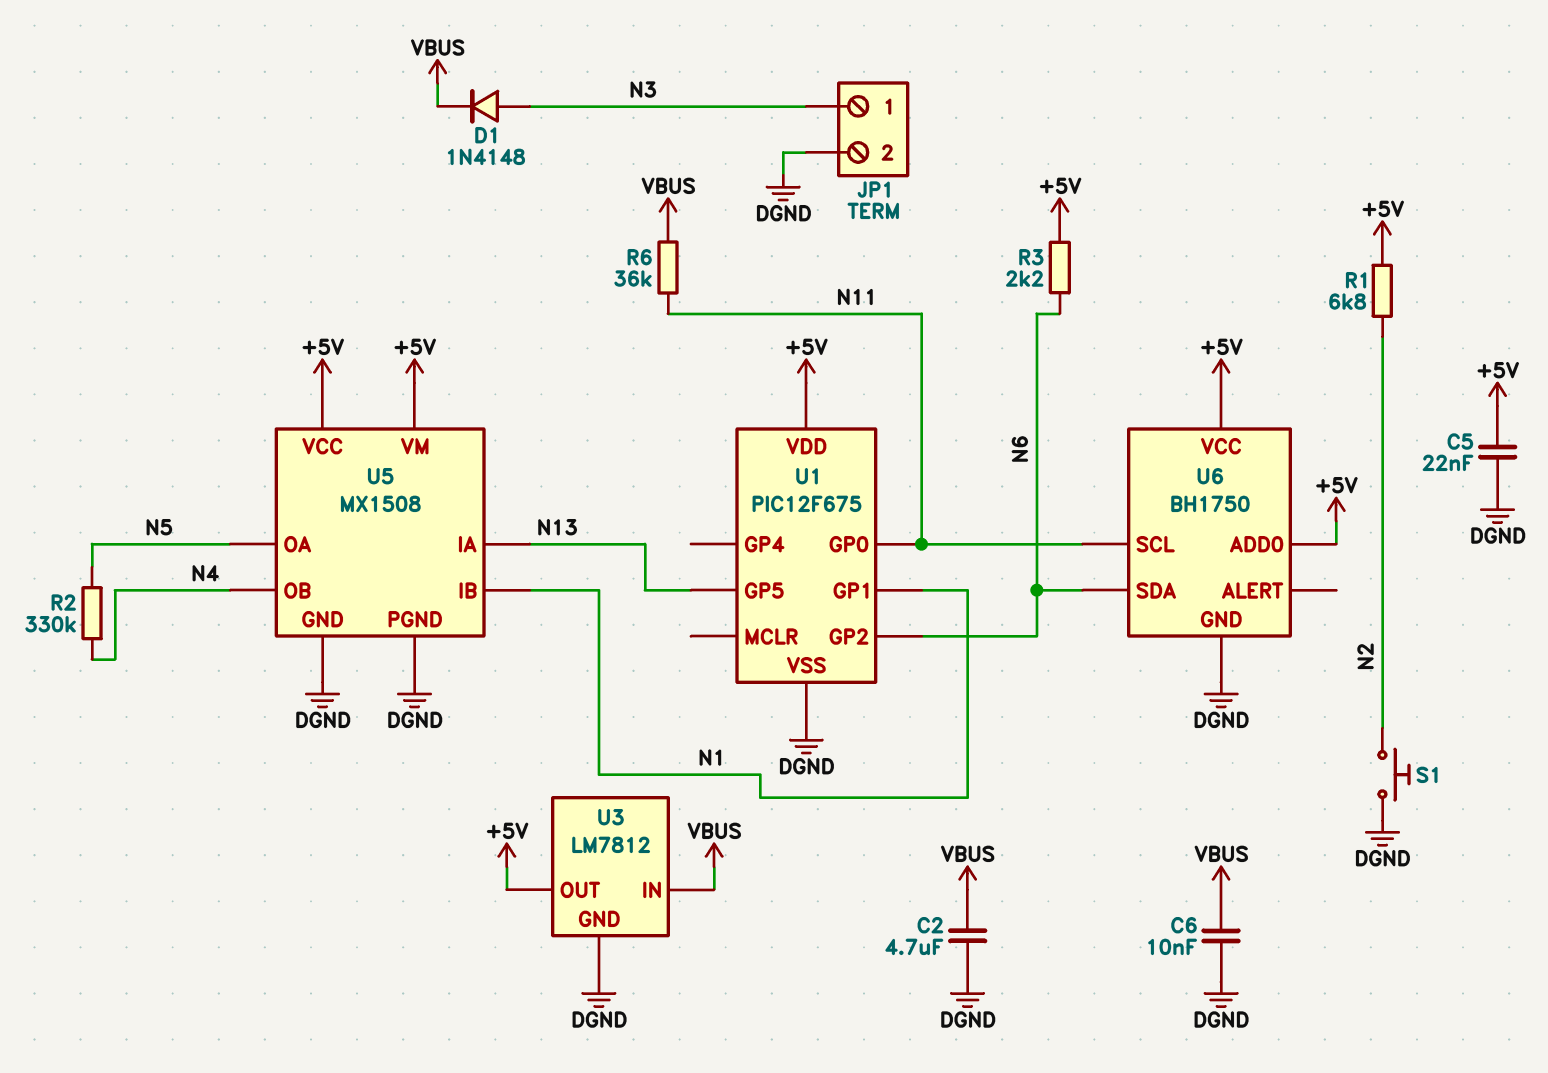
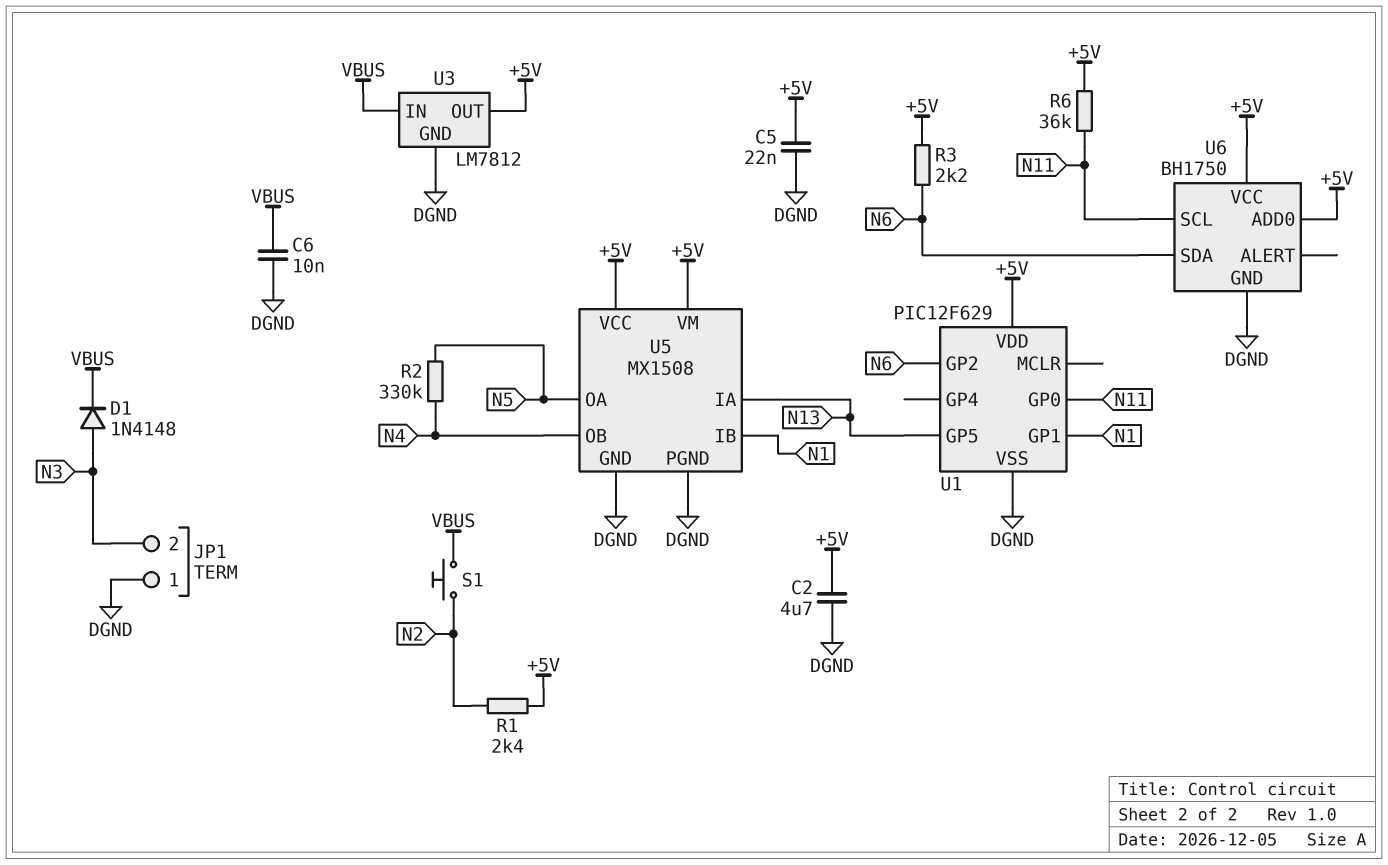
C2: 4.7uF (DGND, VBUS) -> 4.7uF (+5V, DGND)
JP1 pin 1: N3 -> DGND
JP1 pin 2: DGND -> N3
R1: 6.8k (+5V, N2) -> 2.4k (+5V, N2)
R6: 36k (N11, VBUS) -> 36k (+5V, N11)
S1: button (DGND, N2) -> button (N2, VBUS)
U1: PIC12F675 -> PIC12F629

